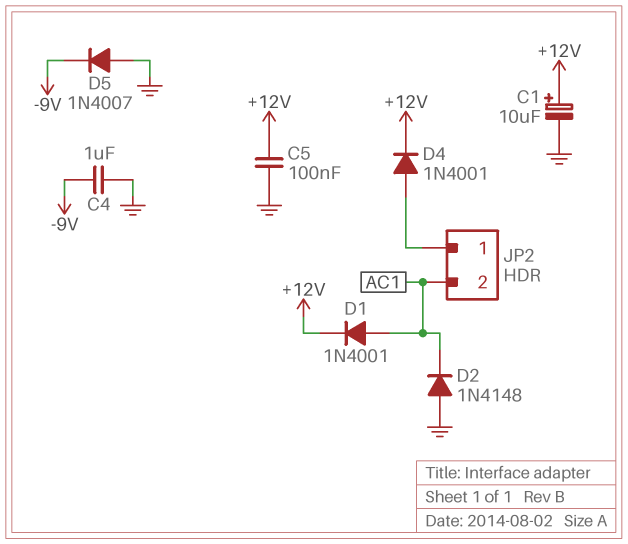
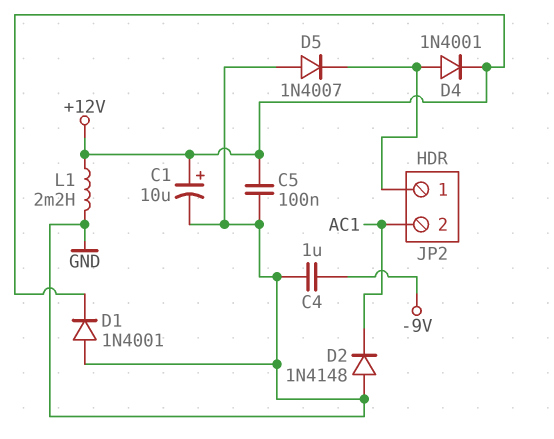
D1: diode 1N4001 (A AC1, K +12V) -> diode 1N4001 (A GND, K +12V)
D5: diode 1N4007 (A GND, K -9V) -> diode 1N4007 (A GND, K JP2/1)
L1: none -> 2.2mH (+12V, GND)

